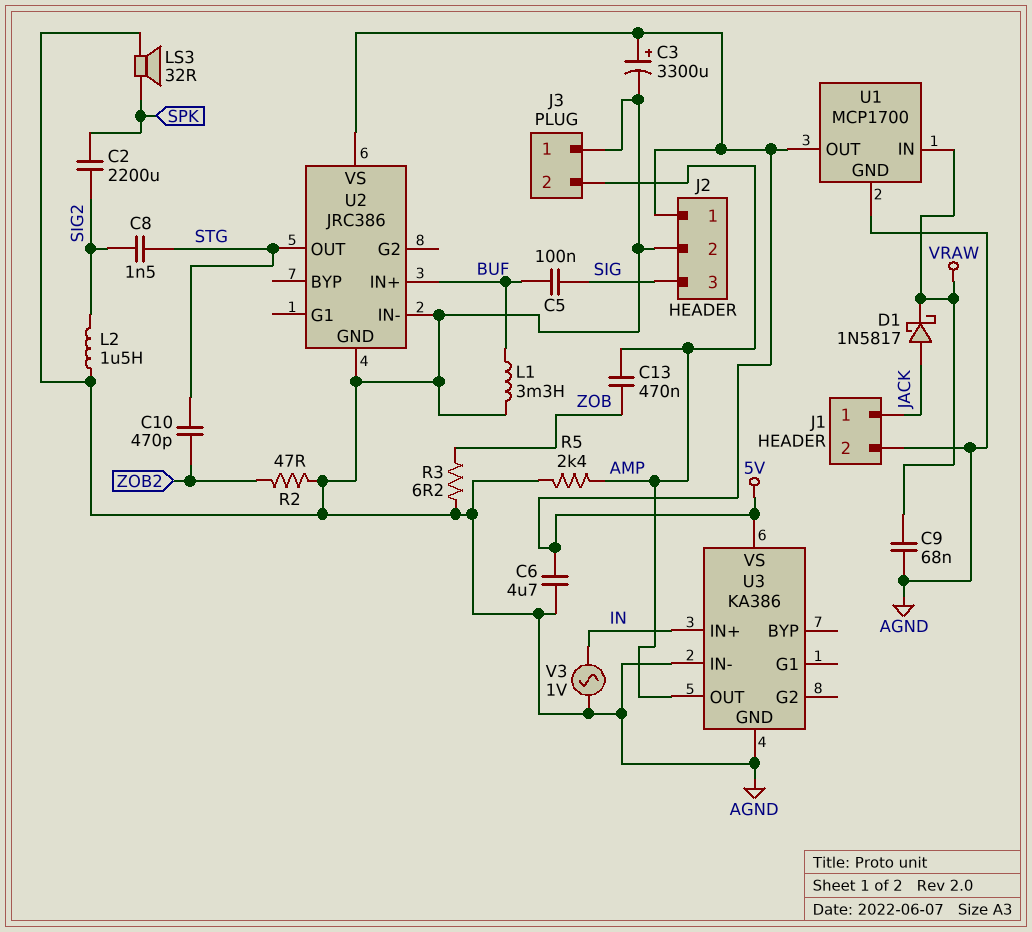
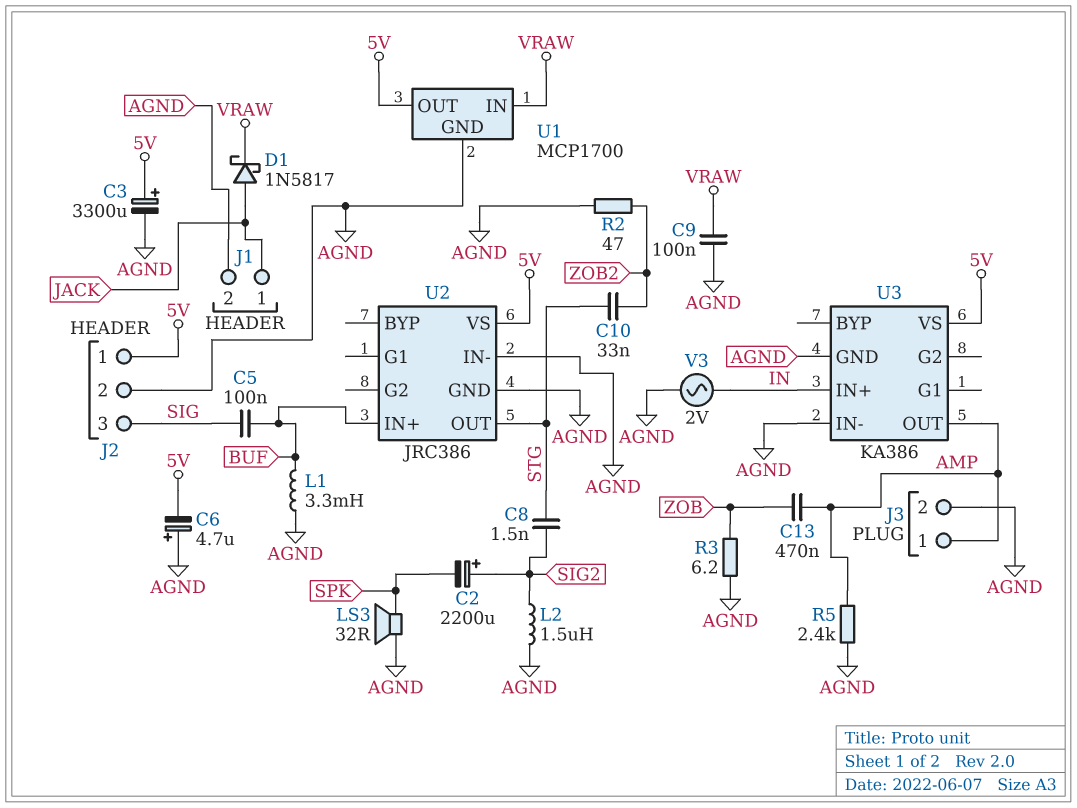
C2: 2200uF (SIG2, SPK) -> 2200uF (plus SIG2, minus SPK)
C6: 4.7uF (5V, AGND) -> 4.7uF (plus AGND, minus 5V)
C9: 68nF (AGND, VRAW) -> 100nF (AGND, VRAW)
C10: 470pF (STG, ZOB2) -> 33nF (STG, ZOB2)
J3 pin 1: AGND -> AMP
J3 pin 2: AMP -> AGND
V3: AC 1V (AGND, IN) -> AC 2V (AGND, IN)

